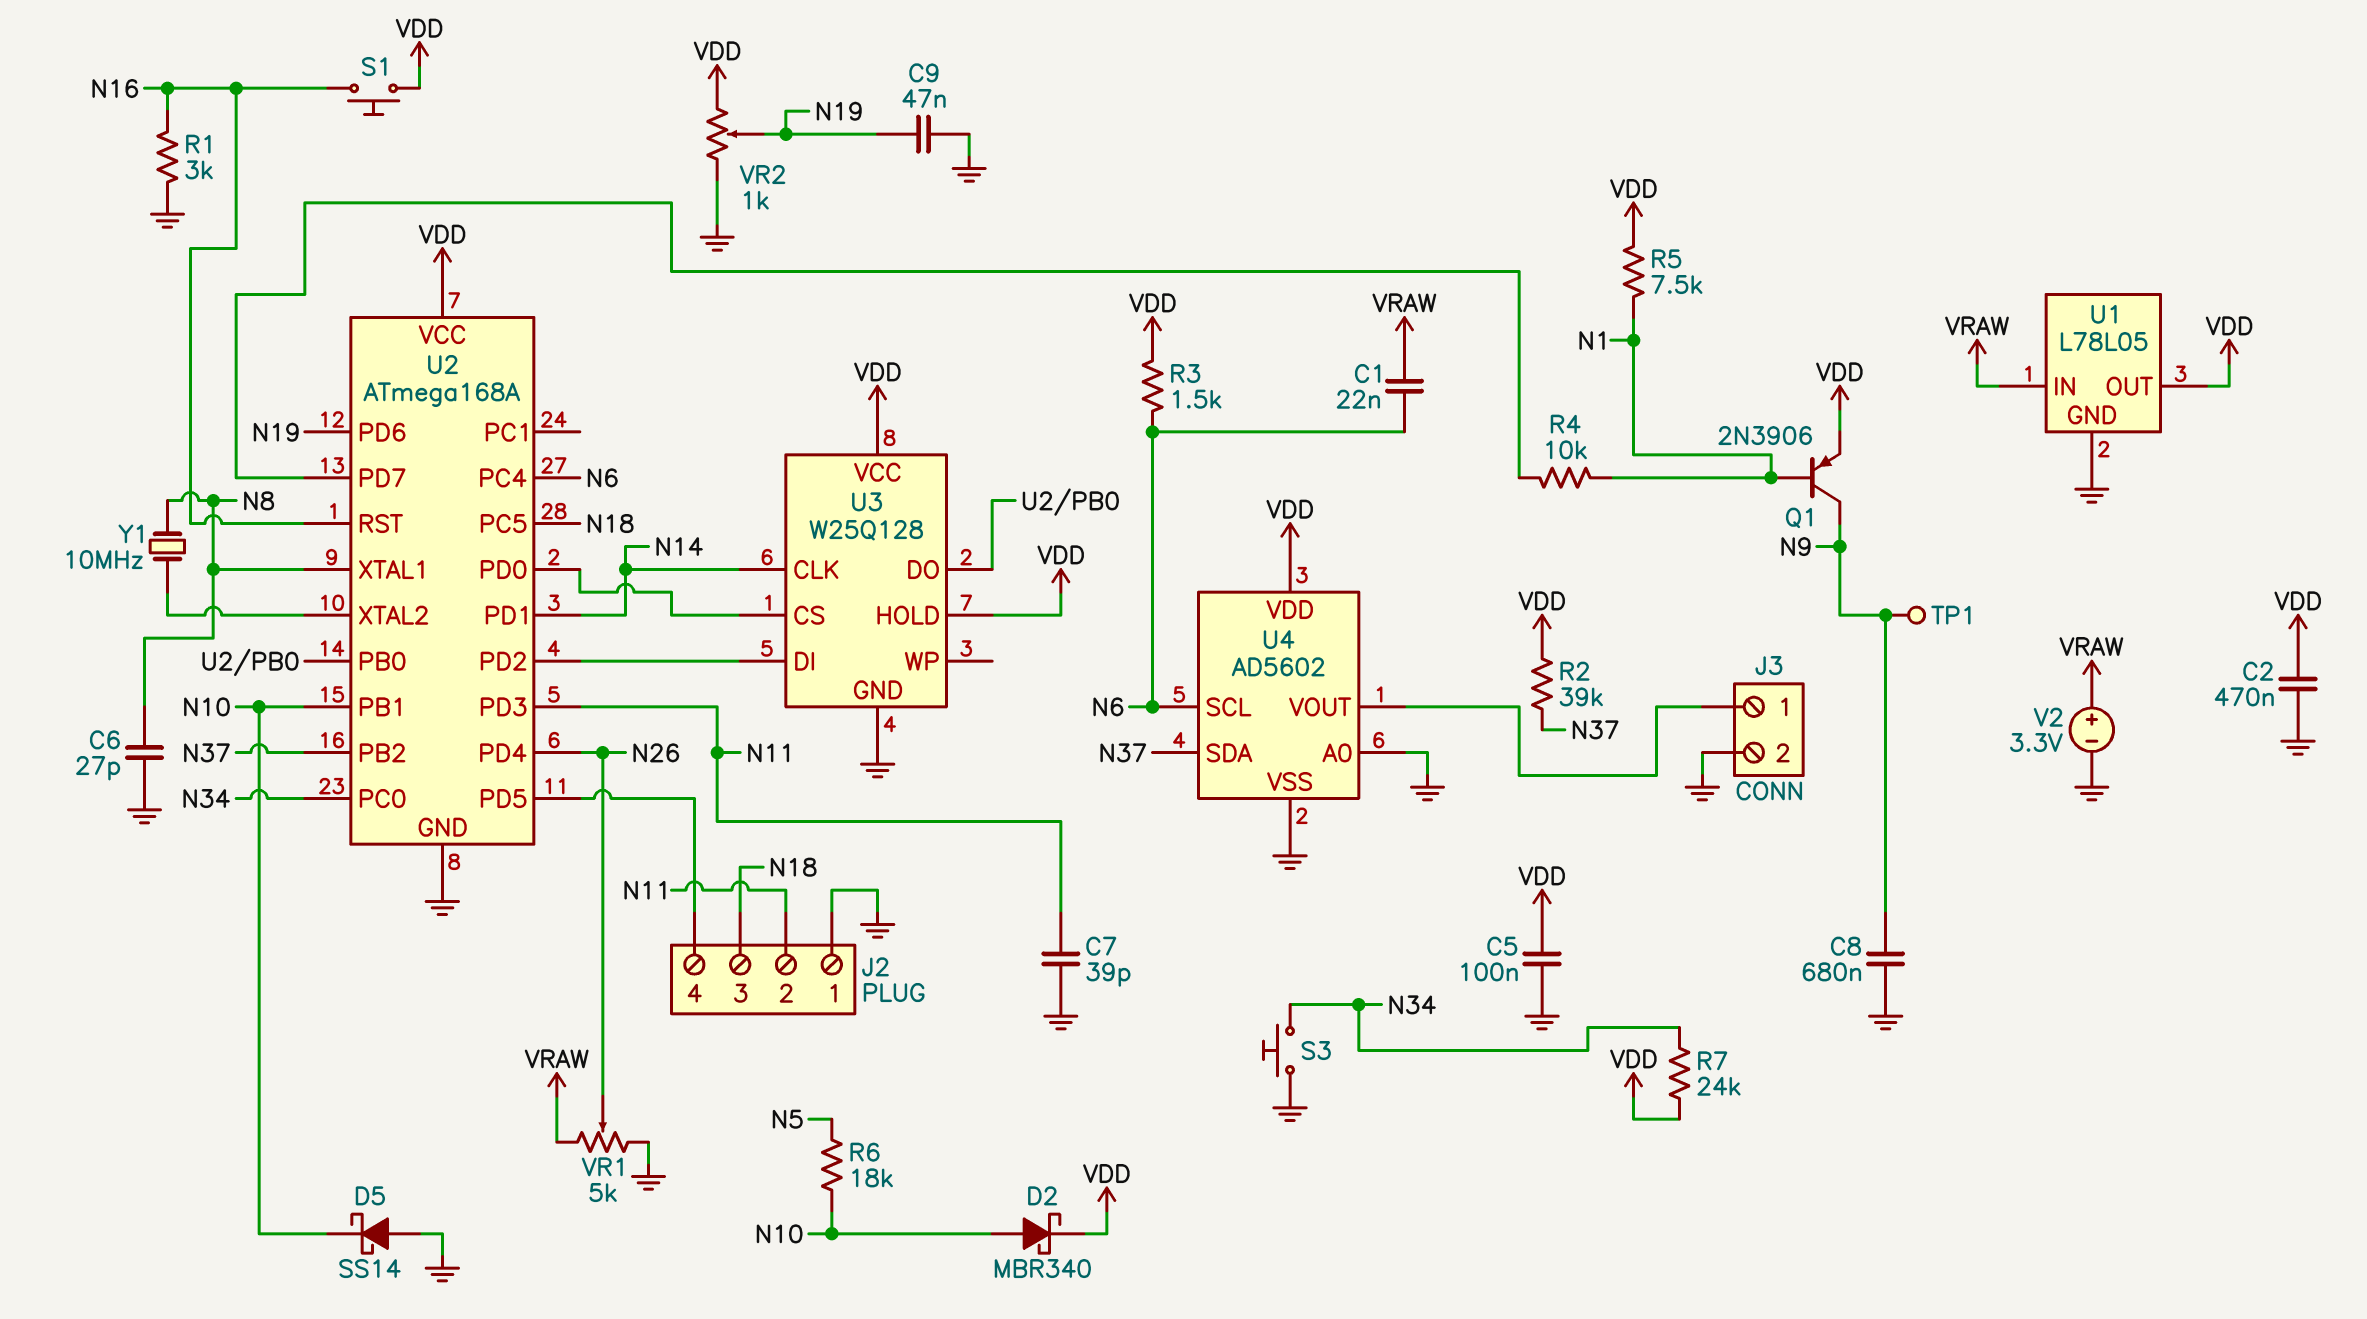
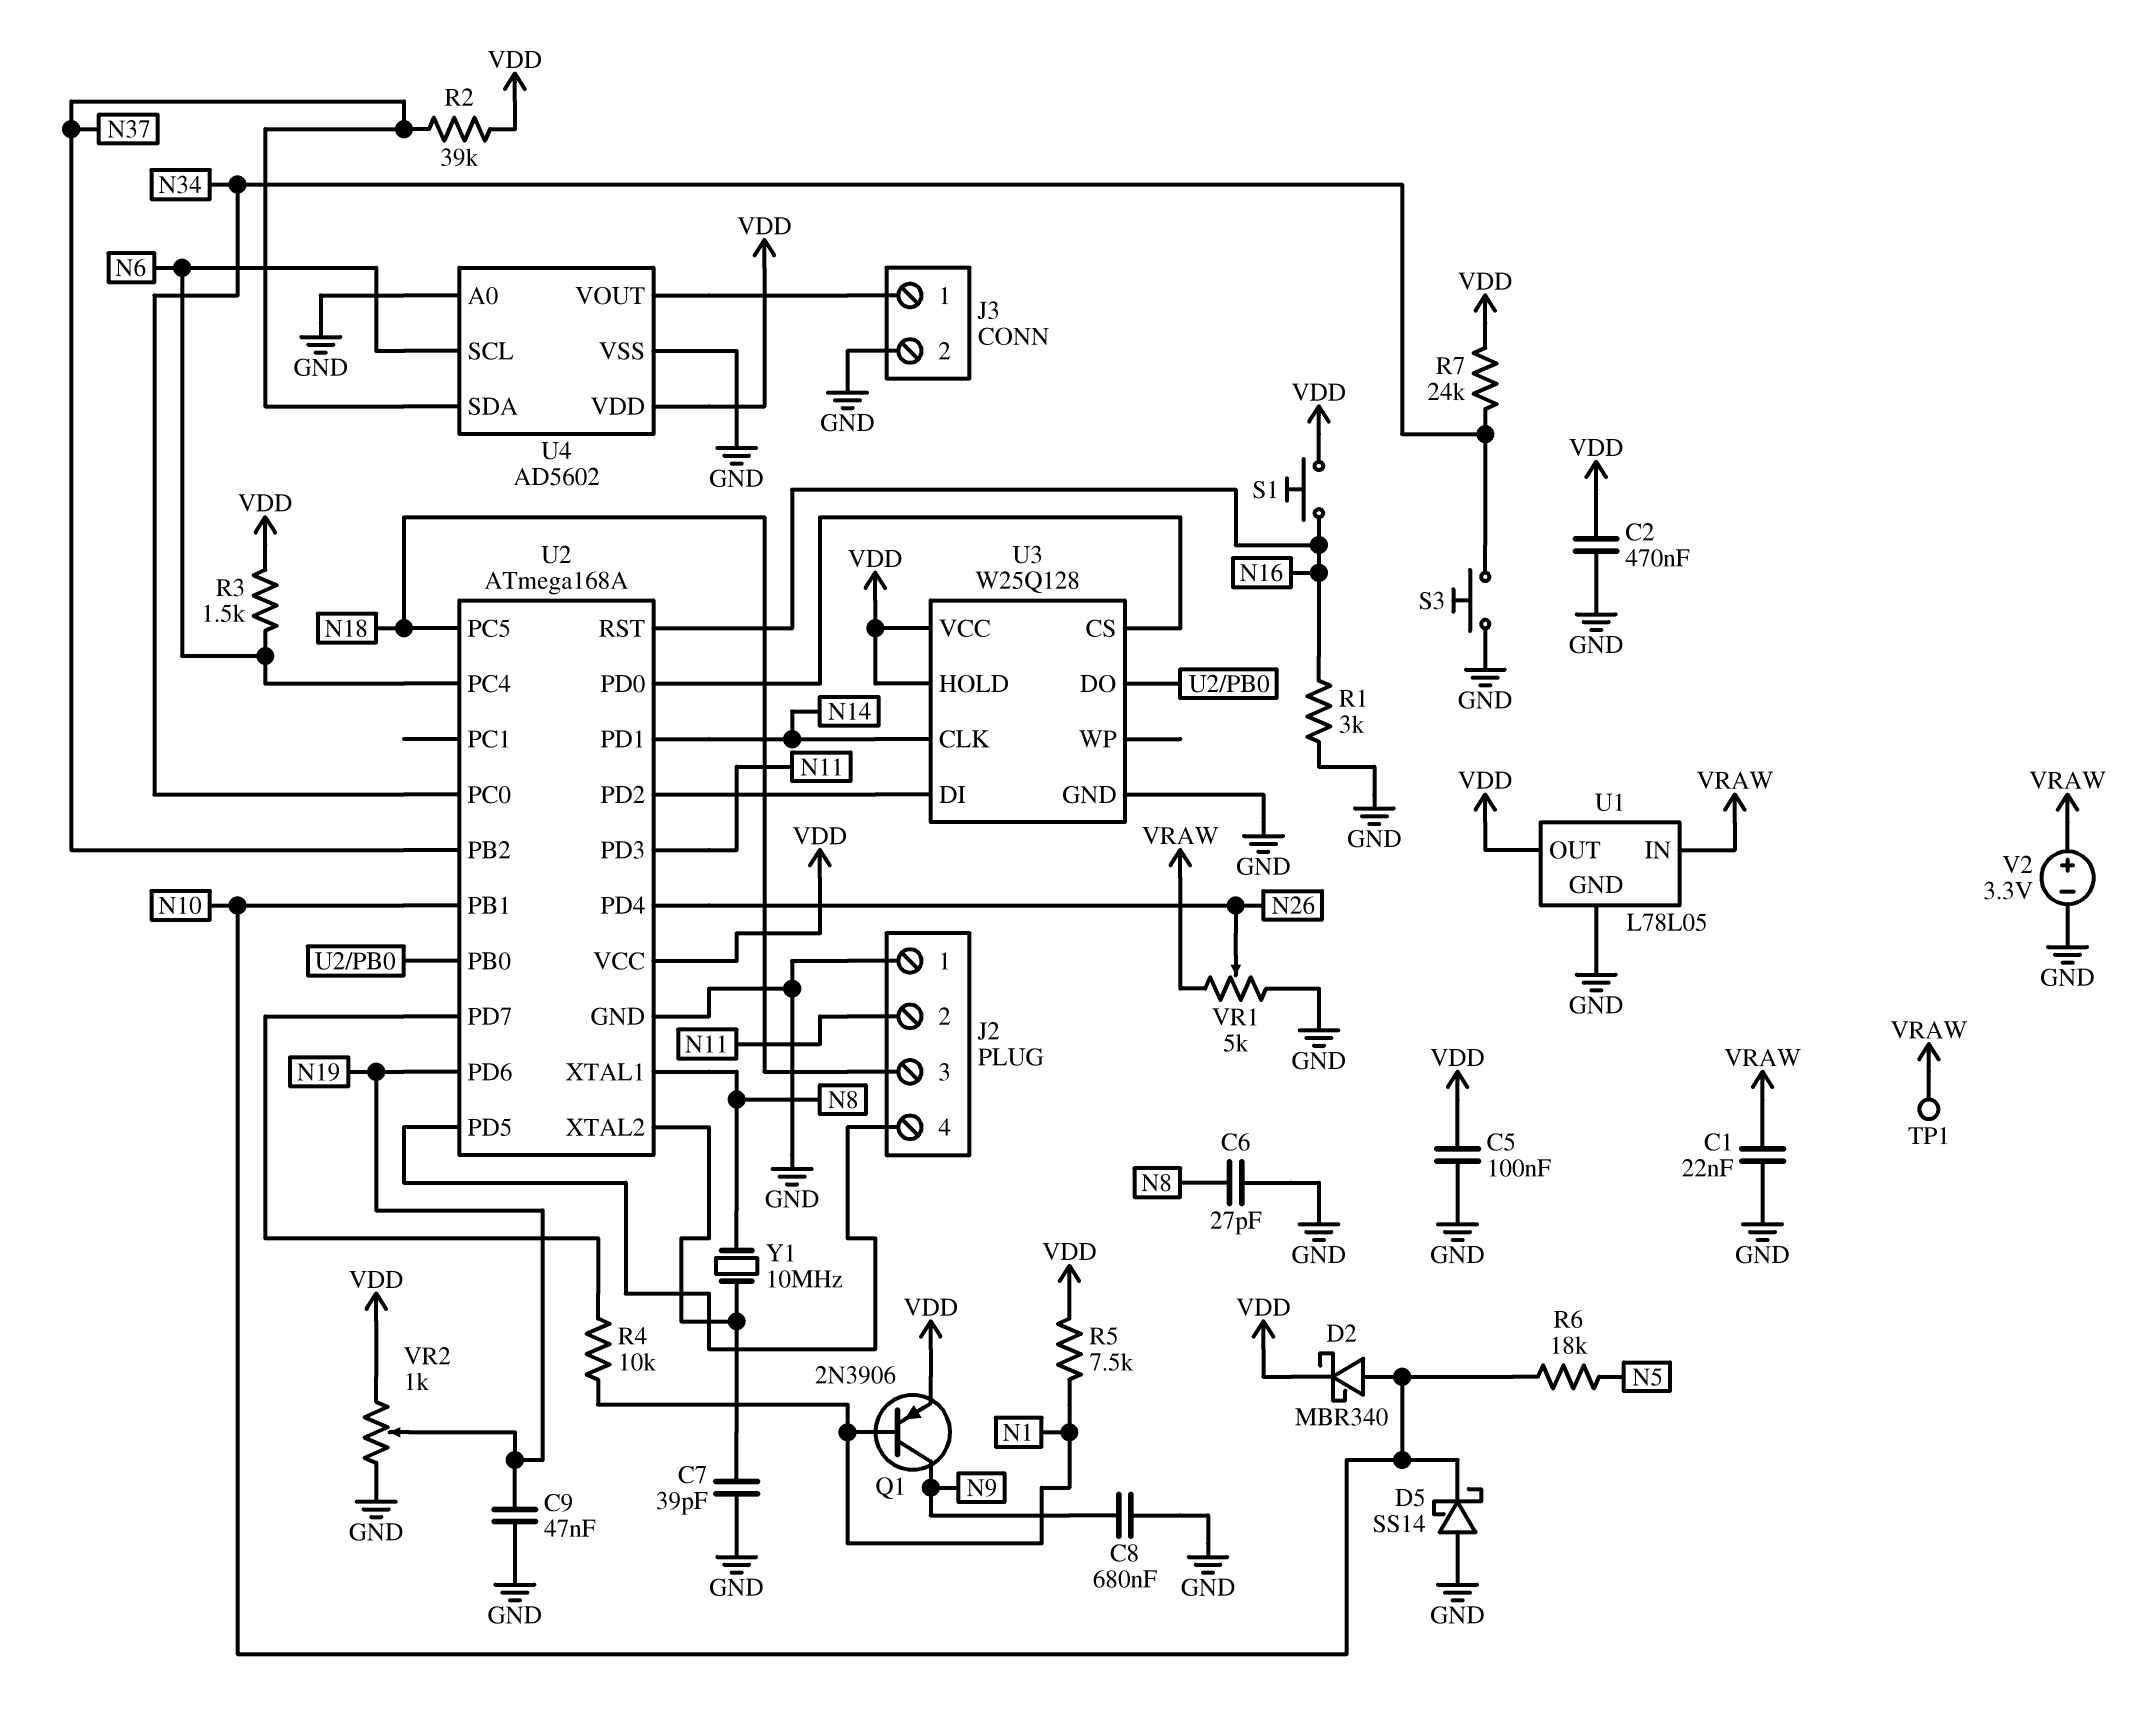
C1: 22nF (N6, VRAW) -> 22nF (GND, VRAW)
C7: 39pF (GND, N11) -> 39pF (GND, U2/XTAL2)
TP1: test point (N9) -> test point (VRAW)

